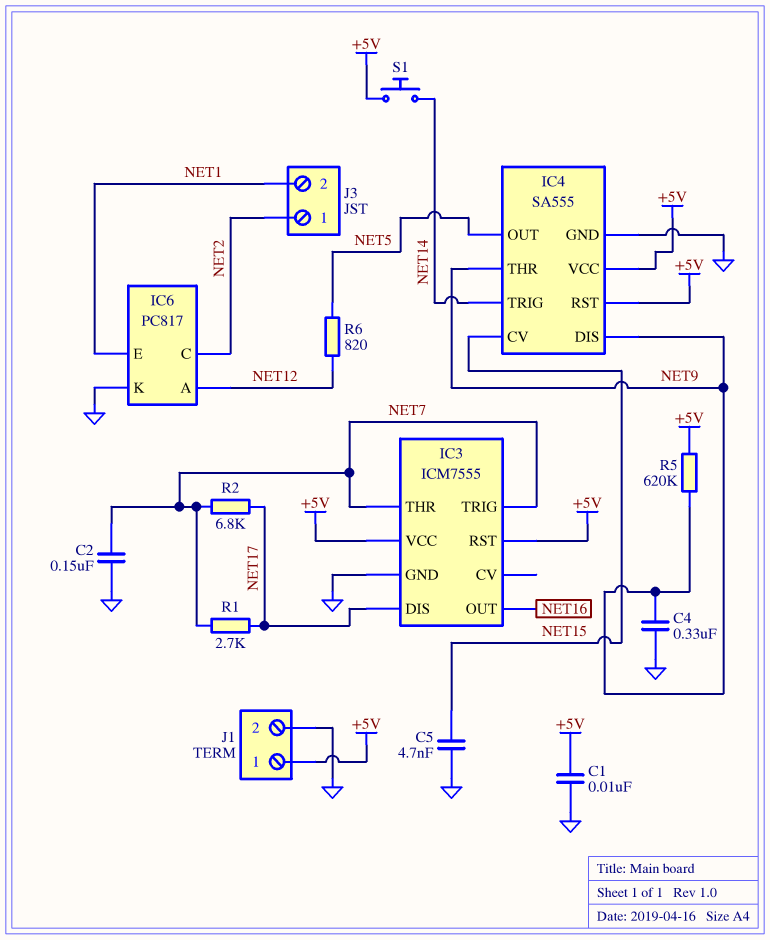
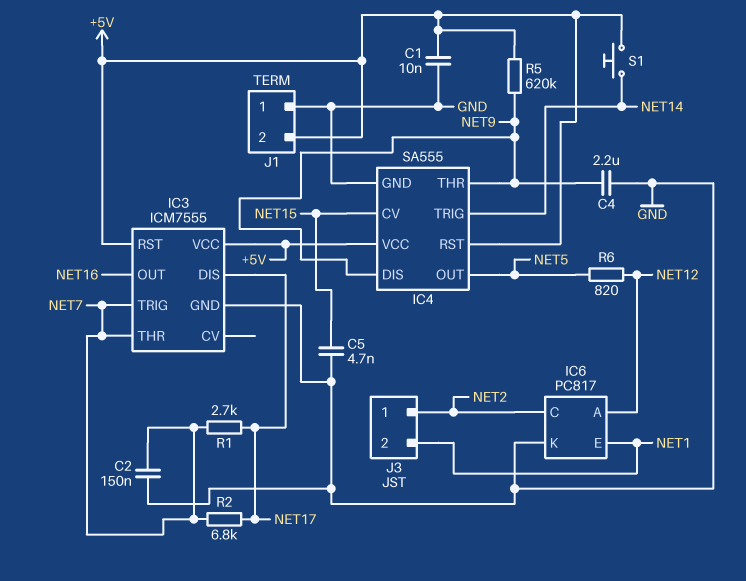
C4: 330nF (GND, NET9) -> 2.2uF (GND, NET9)
J1 pin 1: +5V -> GND
J1 pin 2: GND -> +5V

